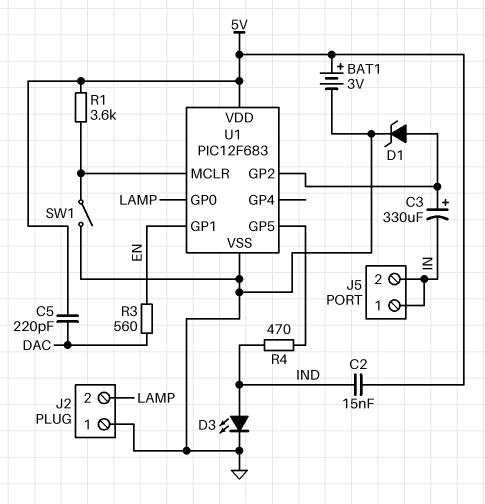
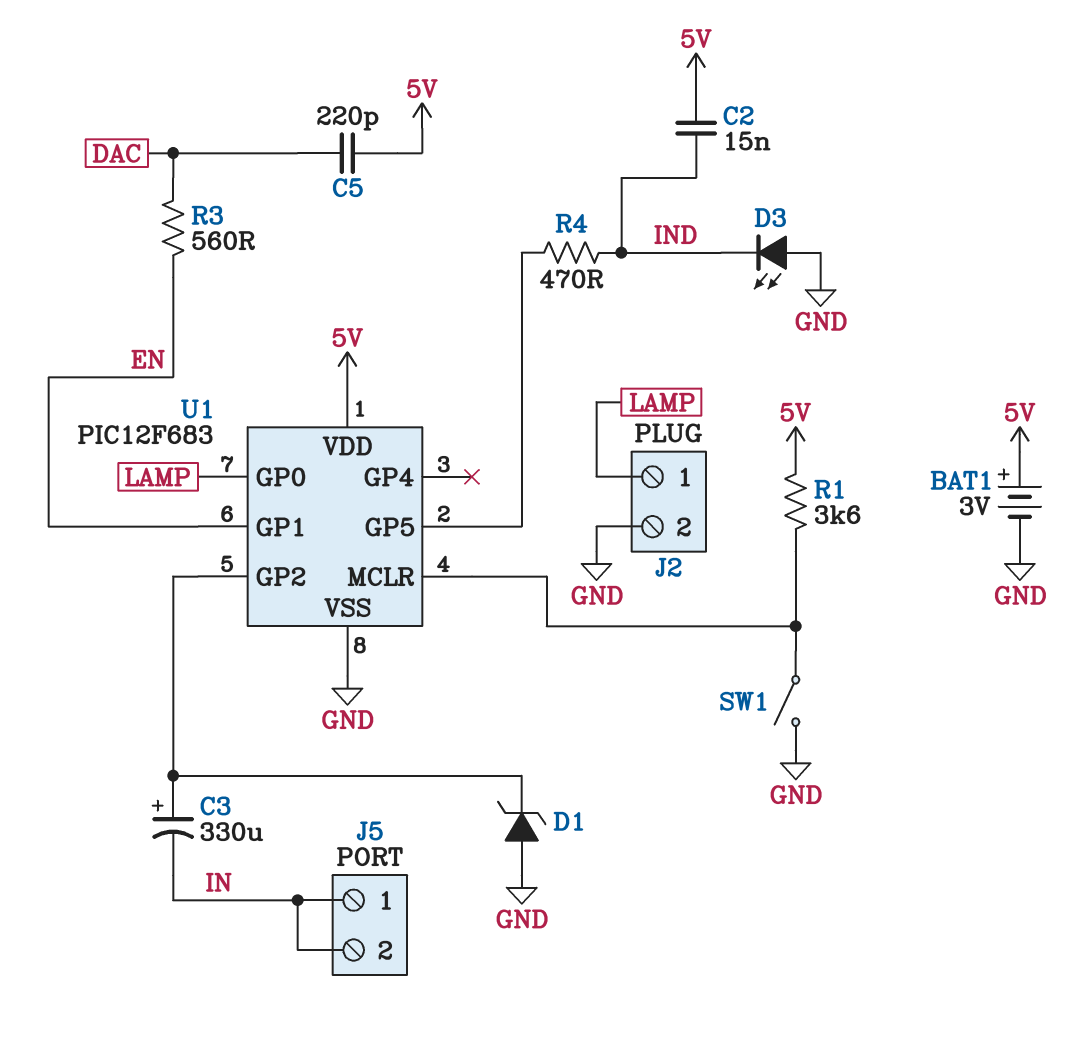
D1: zener (A U1/GP2, K GND) -> zener (A GND, K U1/GP2)
D3: LED (A IND, K GND) -> LED (A GND, K IND)
J2 pin 1: GND -> LAMP
J2 pin 2: LAMP -> GND

